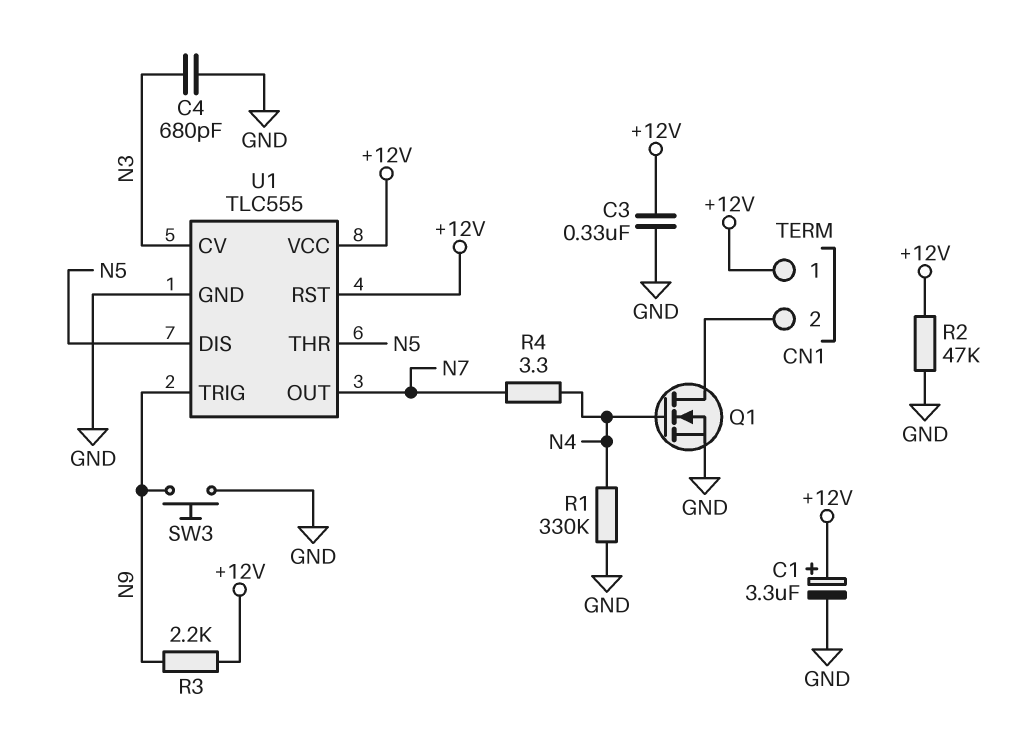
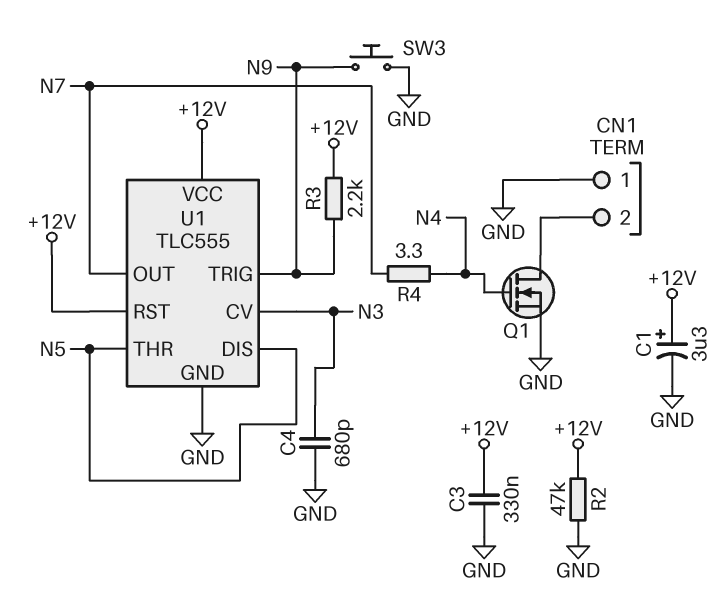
CN1 pin 1: +12V -> GND
R1: 330k (GND, N4) -> none

